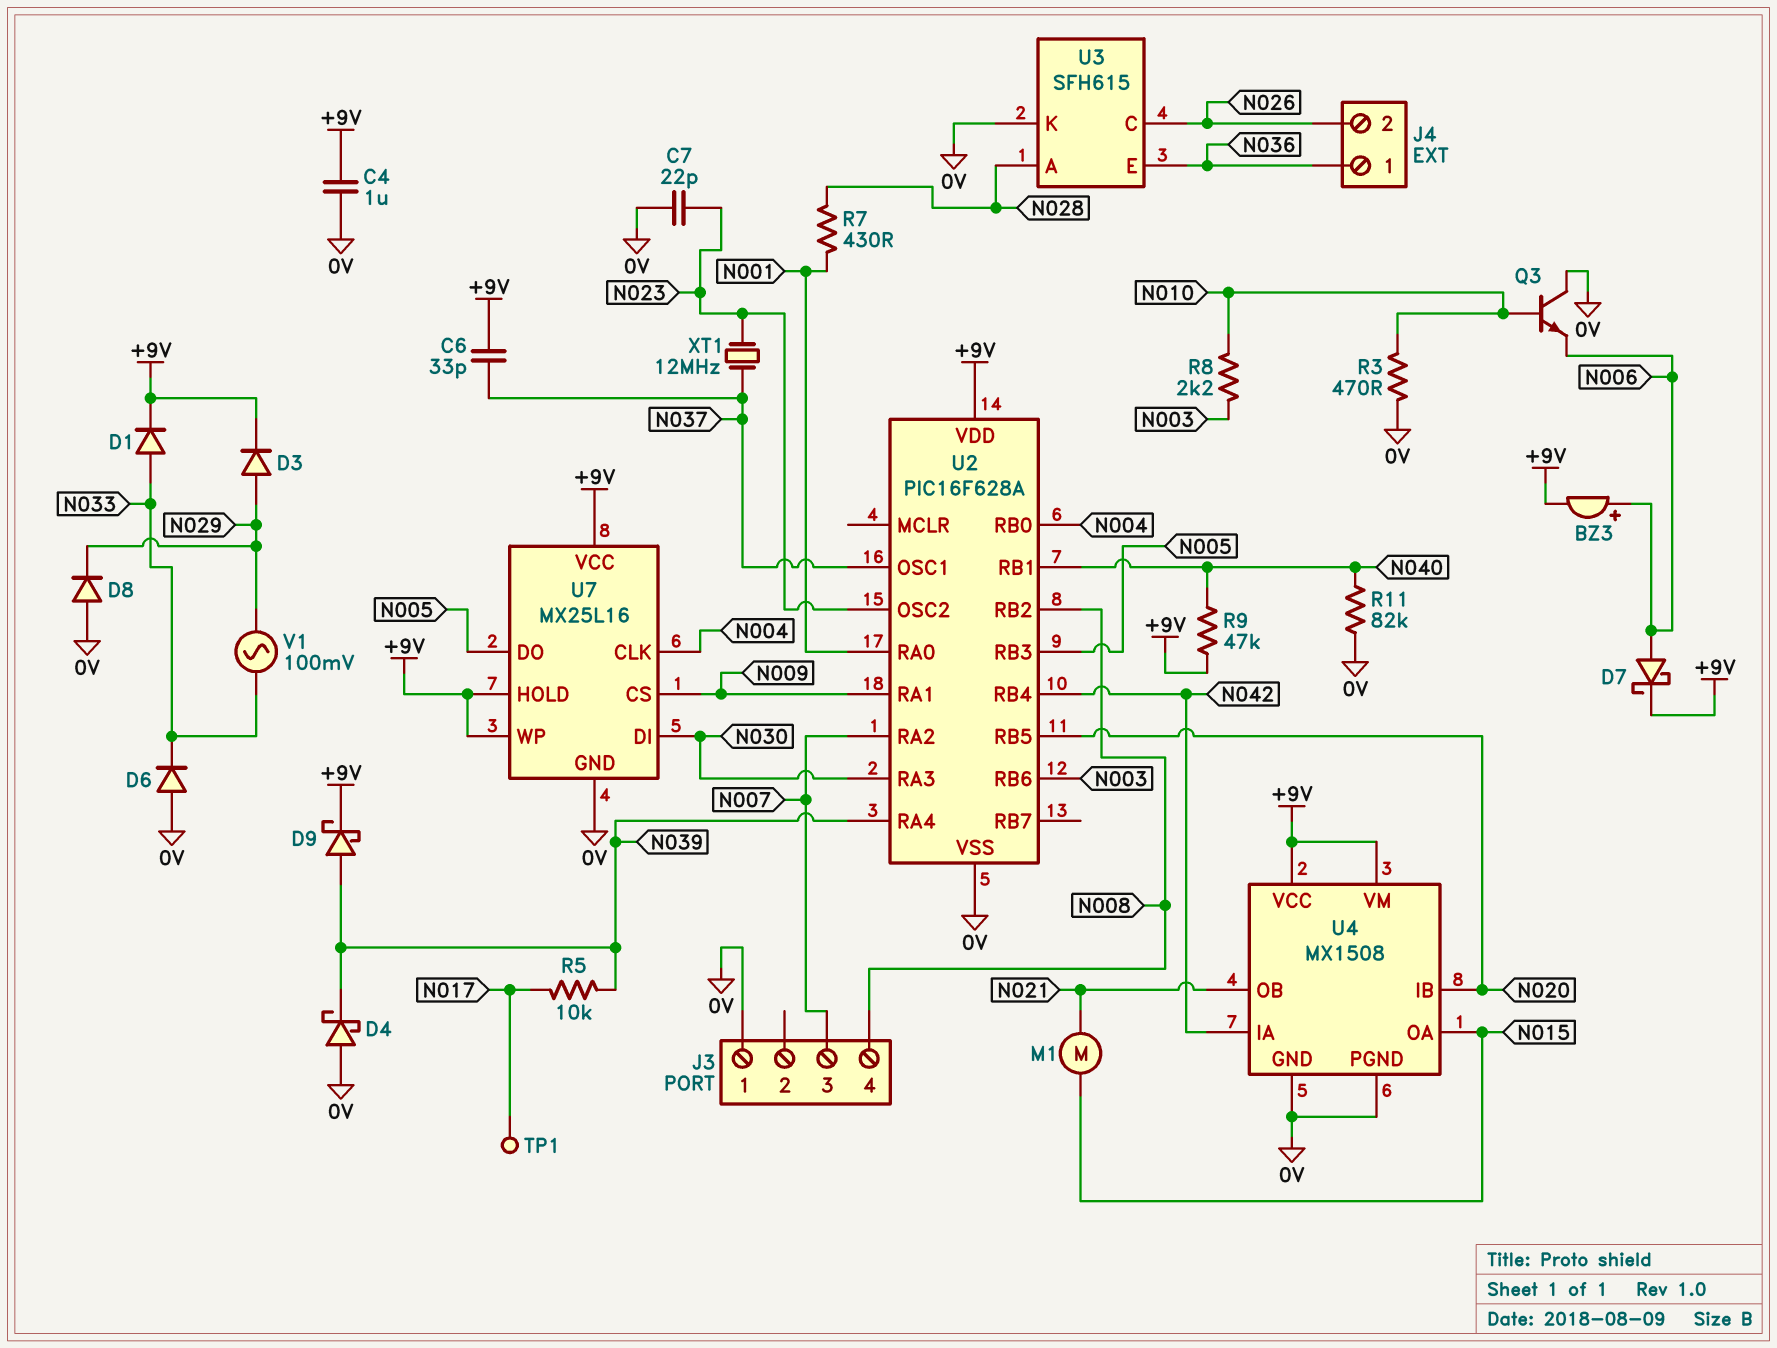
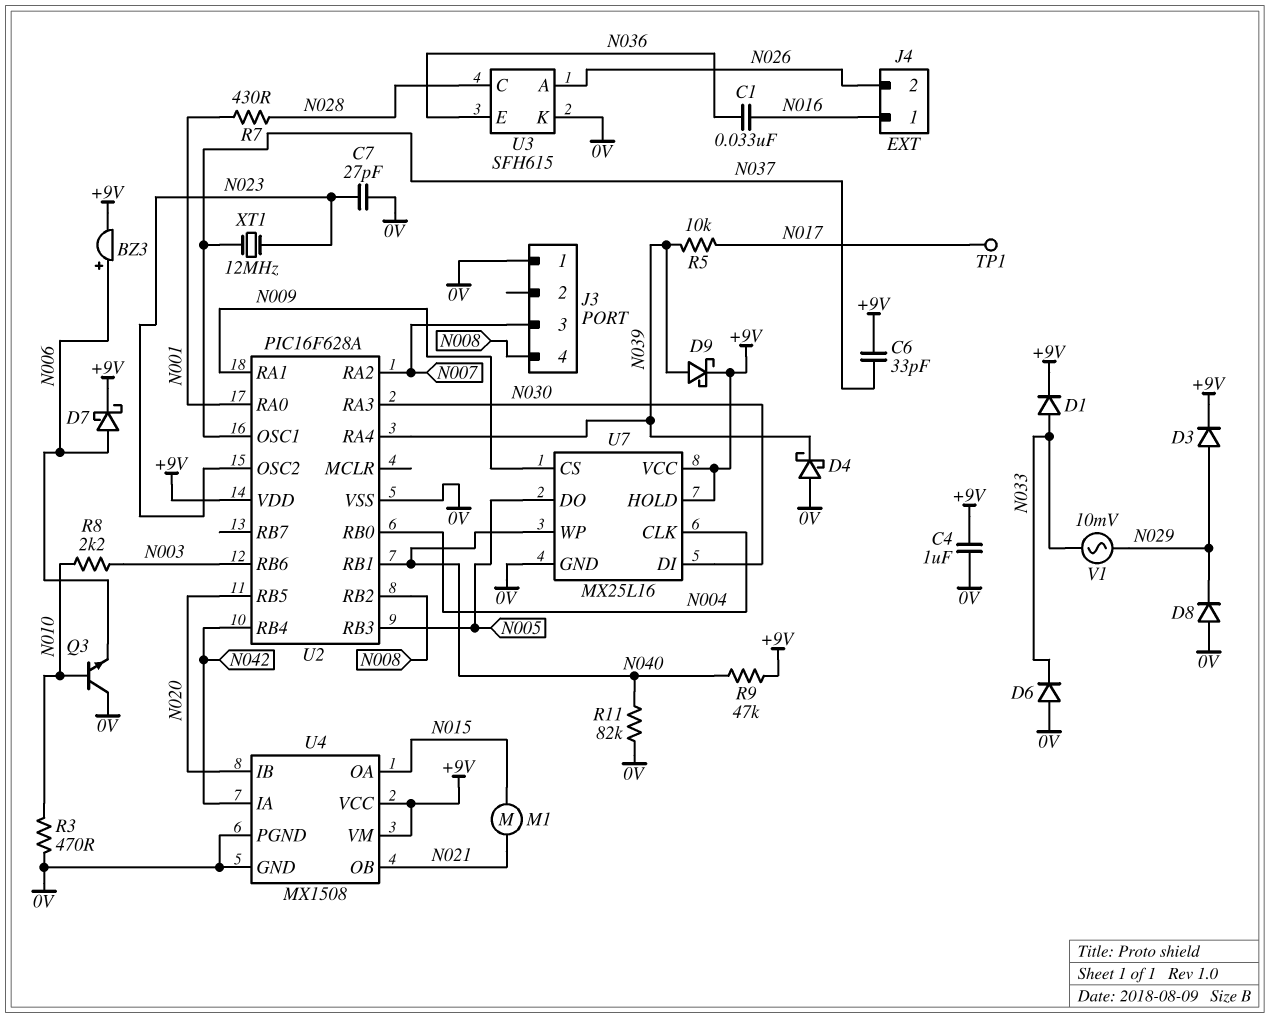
C1: none -> 33nF (N016, N036)
C7: 22pF (0V, N023) -> 27pF (0V, N023)
J4 pin 1: N036 -> N016
U3 pin A: N028 -> N026
U3 pin C: N026 -> N028
U7 pin WP: +9V -> N040
V1: AC 100mV (N029, N033) -> AC 10mV (N029, N033)

